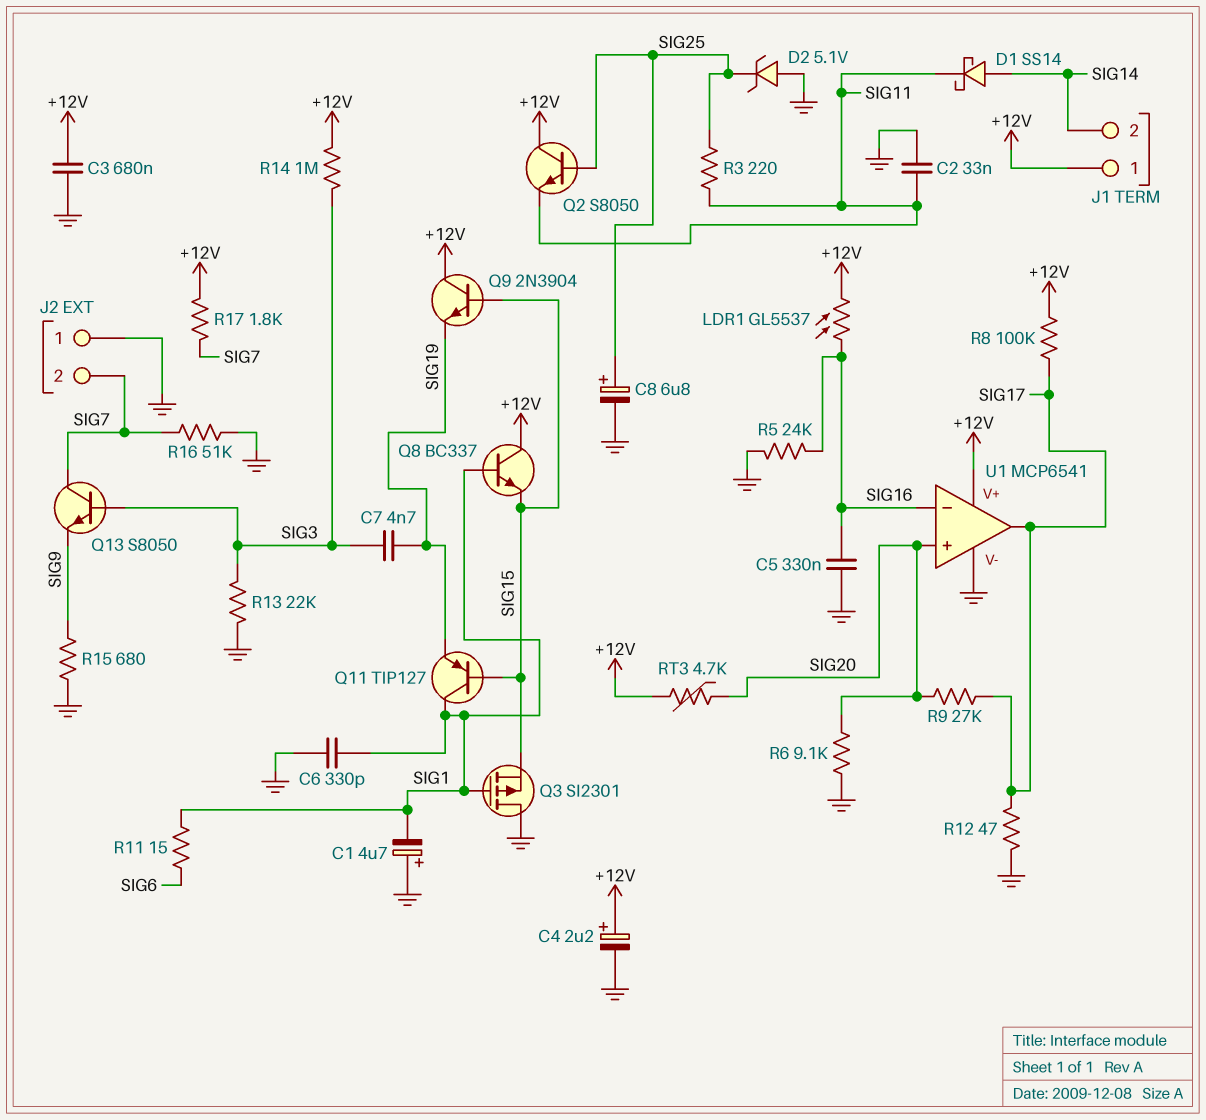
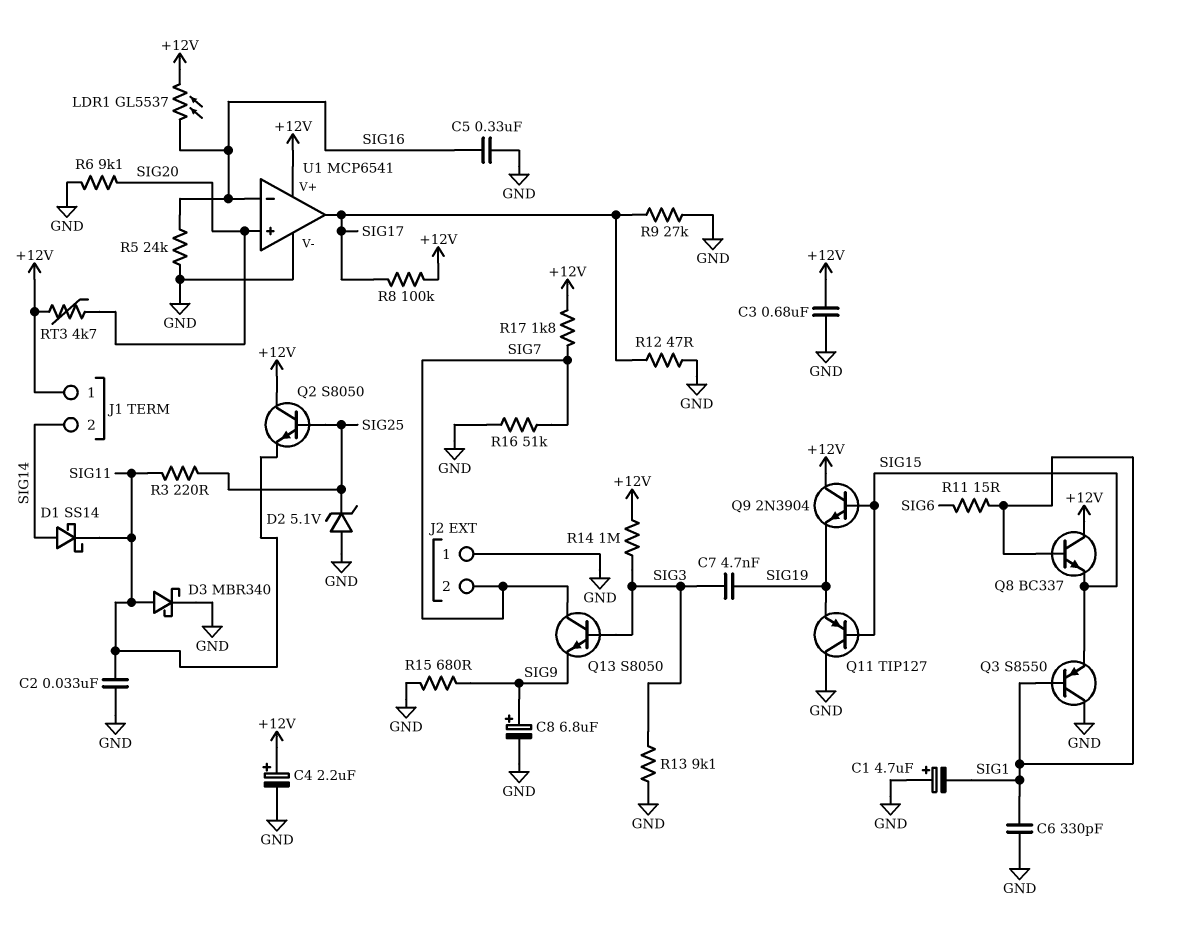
C8: 6.8uF (plus SIG25, minus GND) -> 6.8uF (plus SIG9, minus GND)
D3: none -> schottky MBR340 (A SIG11, K GND)
Q3: PMOS SI2301 (G SIG1, D GND, S SIG15) -> PNP S8550 (B SIG1, C GND, E SIG15)
Q11: PNP TIP127 (B SIG15, C SIG1, E SIG19) -> PNP TIP127 (B SIG15, C GND, E SIG19)
R9: 27k (SIG17, SIG20) -> 27k (GND, SIG17)
R13: 22k (GND, SIG3) -> 9.1k (GND, SIG3)

